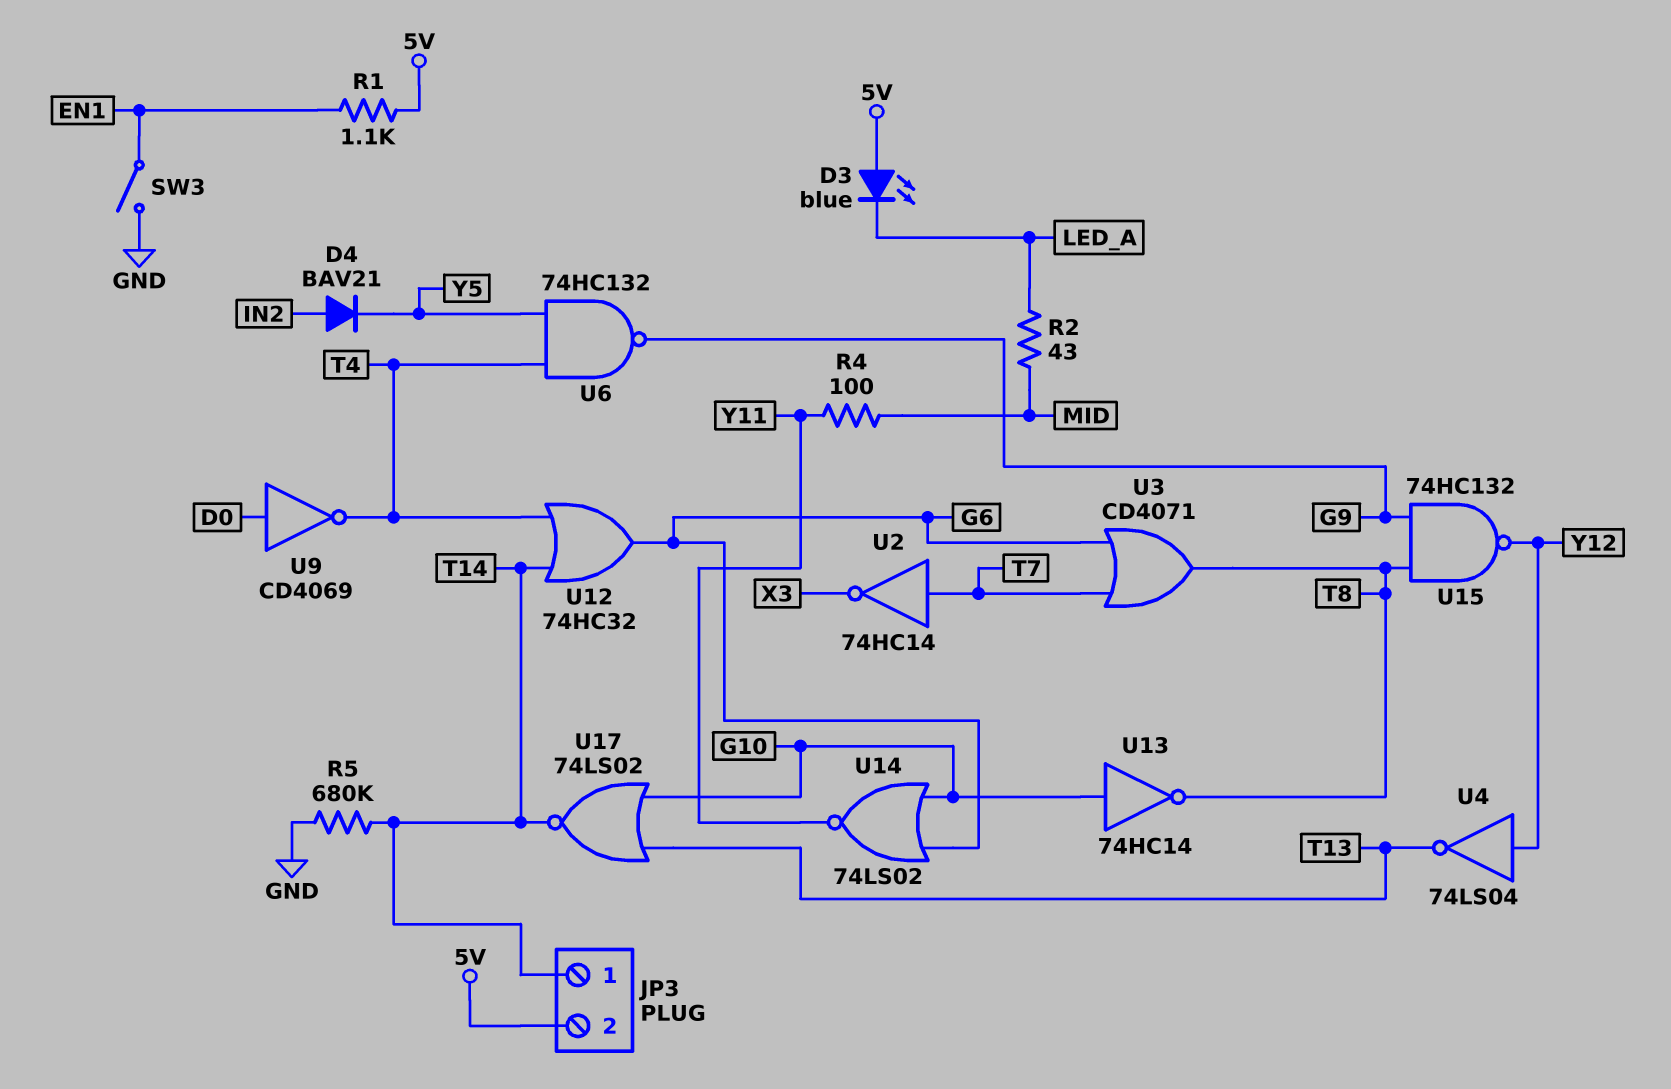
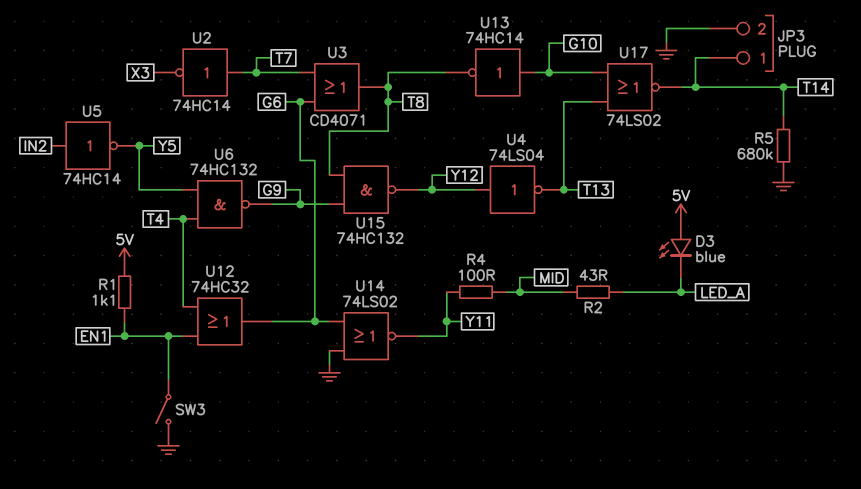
D4: diode BAV21 (A IN2, K Y5) -> none
JP3 pin 2: 5V -> GND
U5: none -> NOT 74HC14 (in IN2, out Y5)
U9: NOT CD4069 (in D0, out T4) -> none
U12: OR 74HC32 (in T4, in T14, out G6) -> OR 74HC32 (in EN1, in T4, out G6)
U14: NOR 74LS02 (in G6, in G10, out Y11) -> NOR 74LS02 (in G6, in GND, out Y11)

